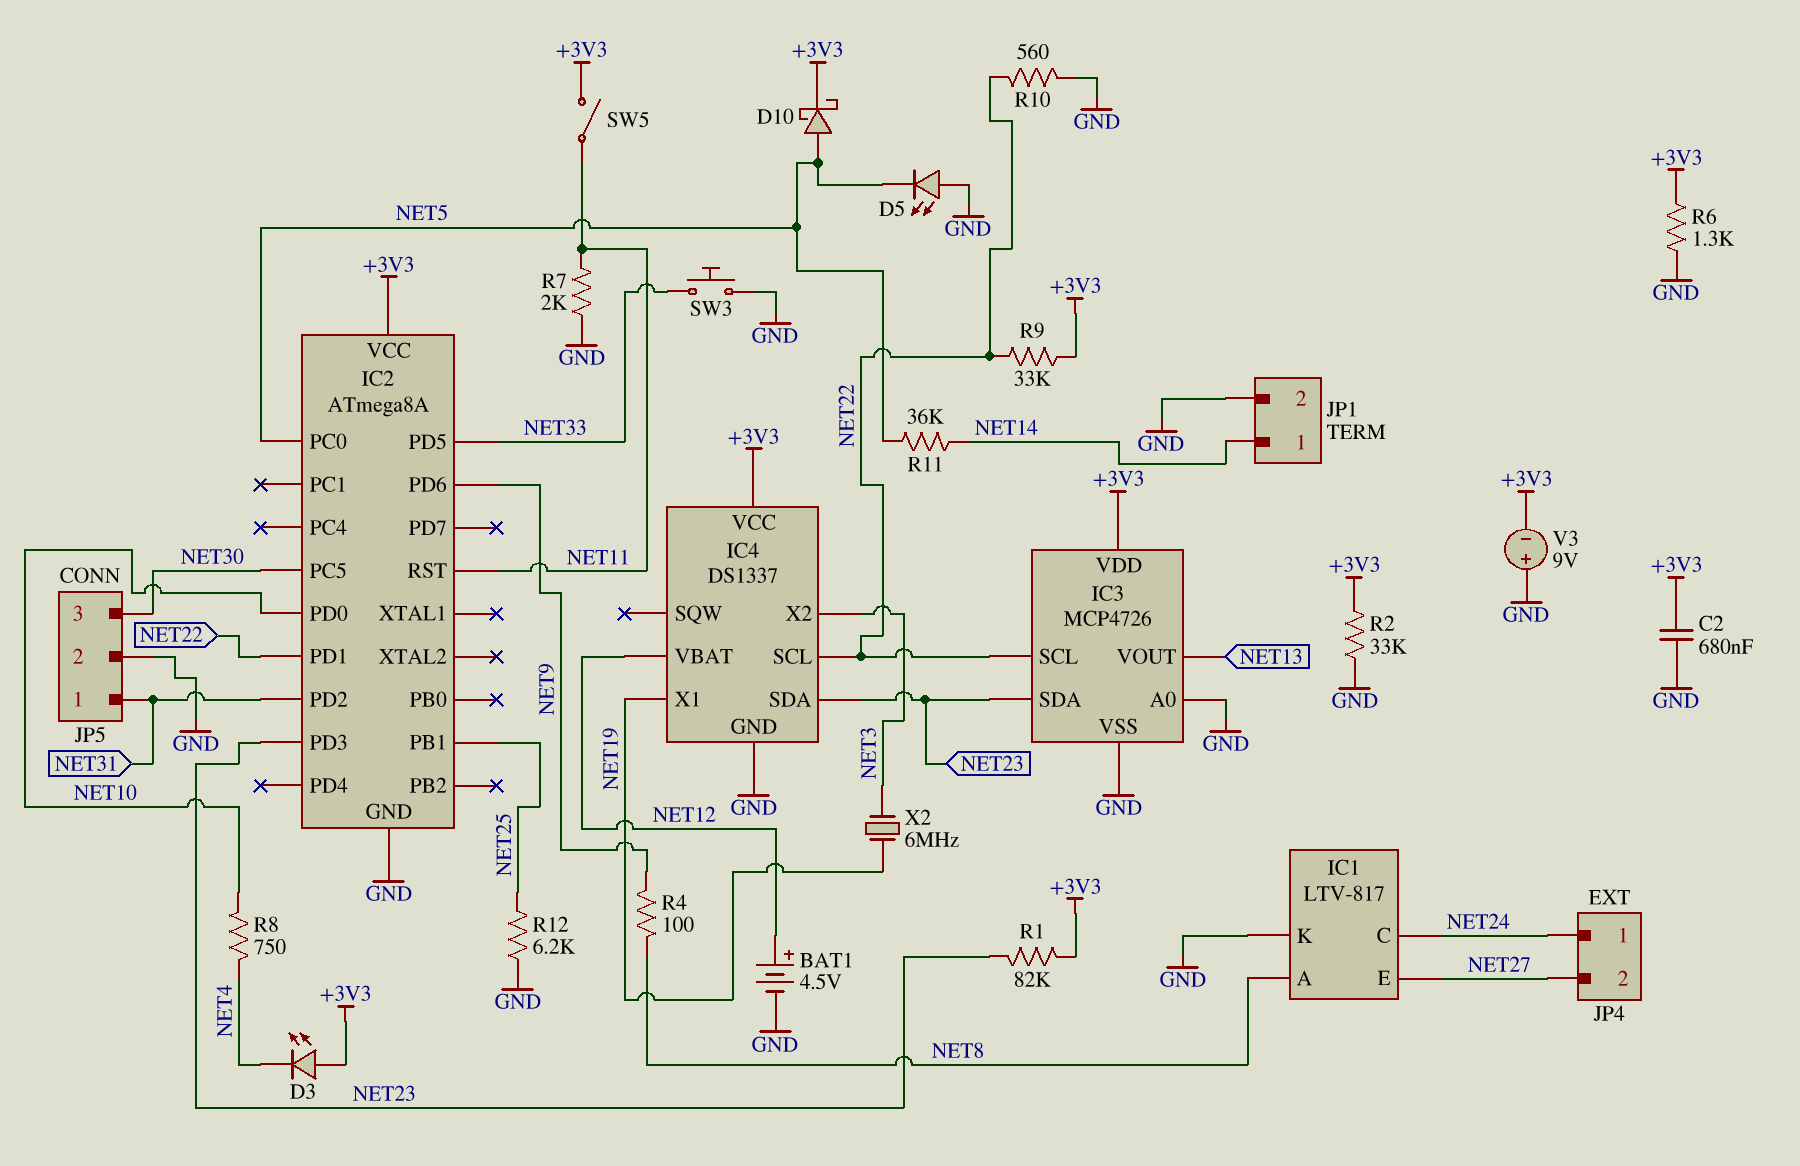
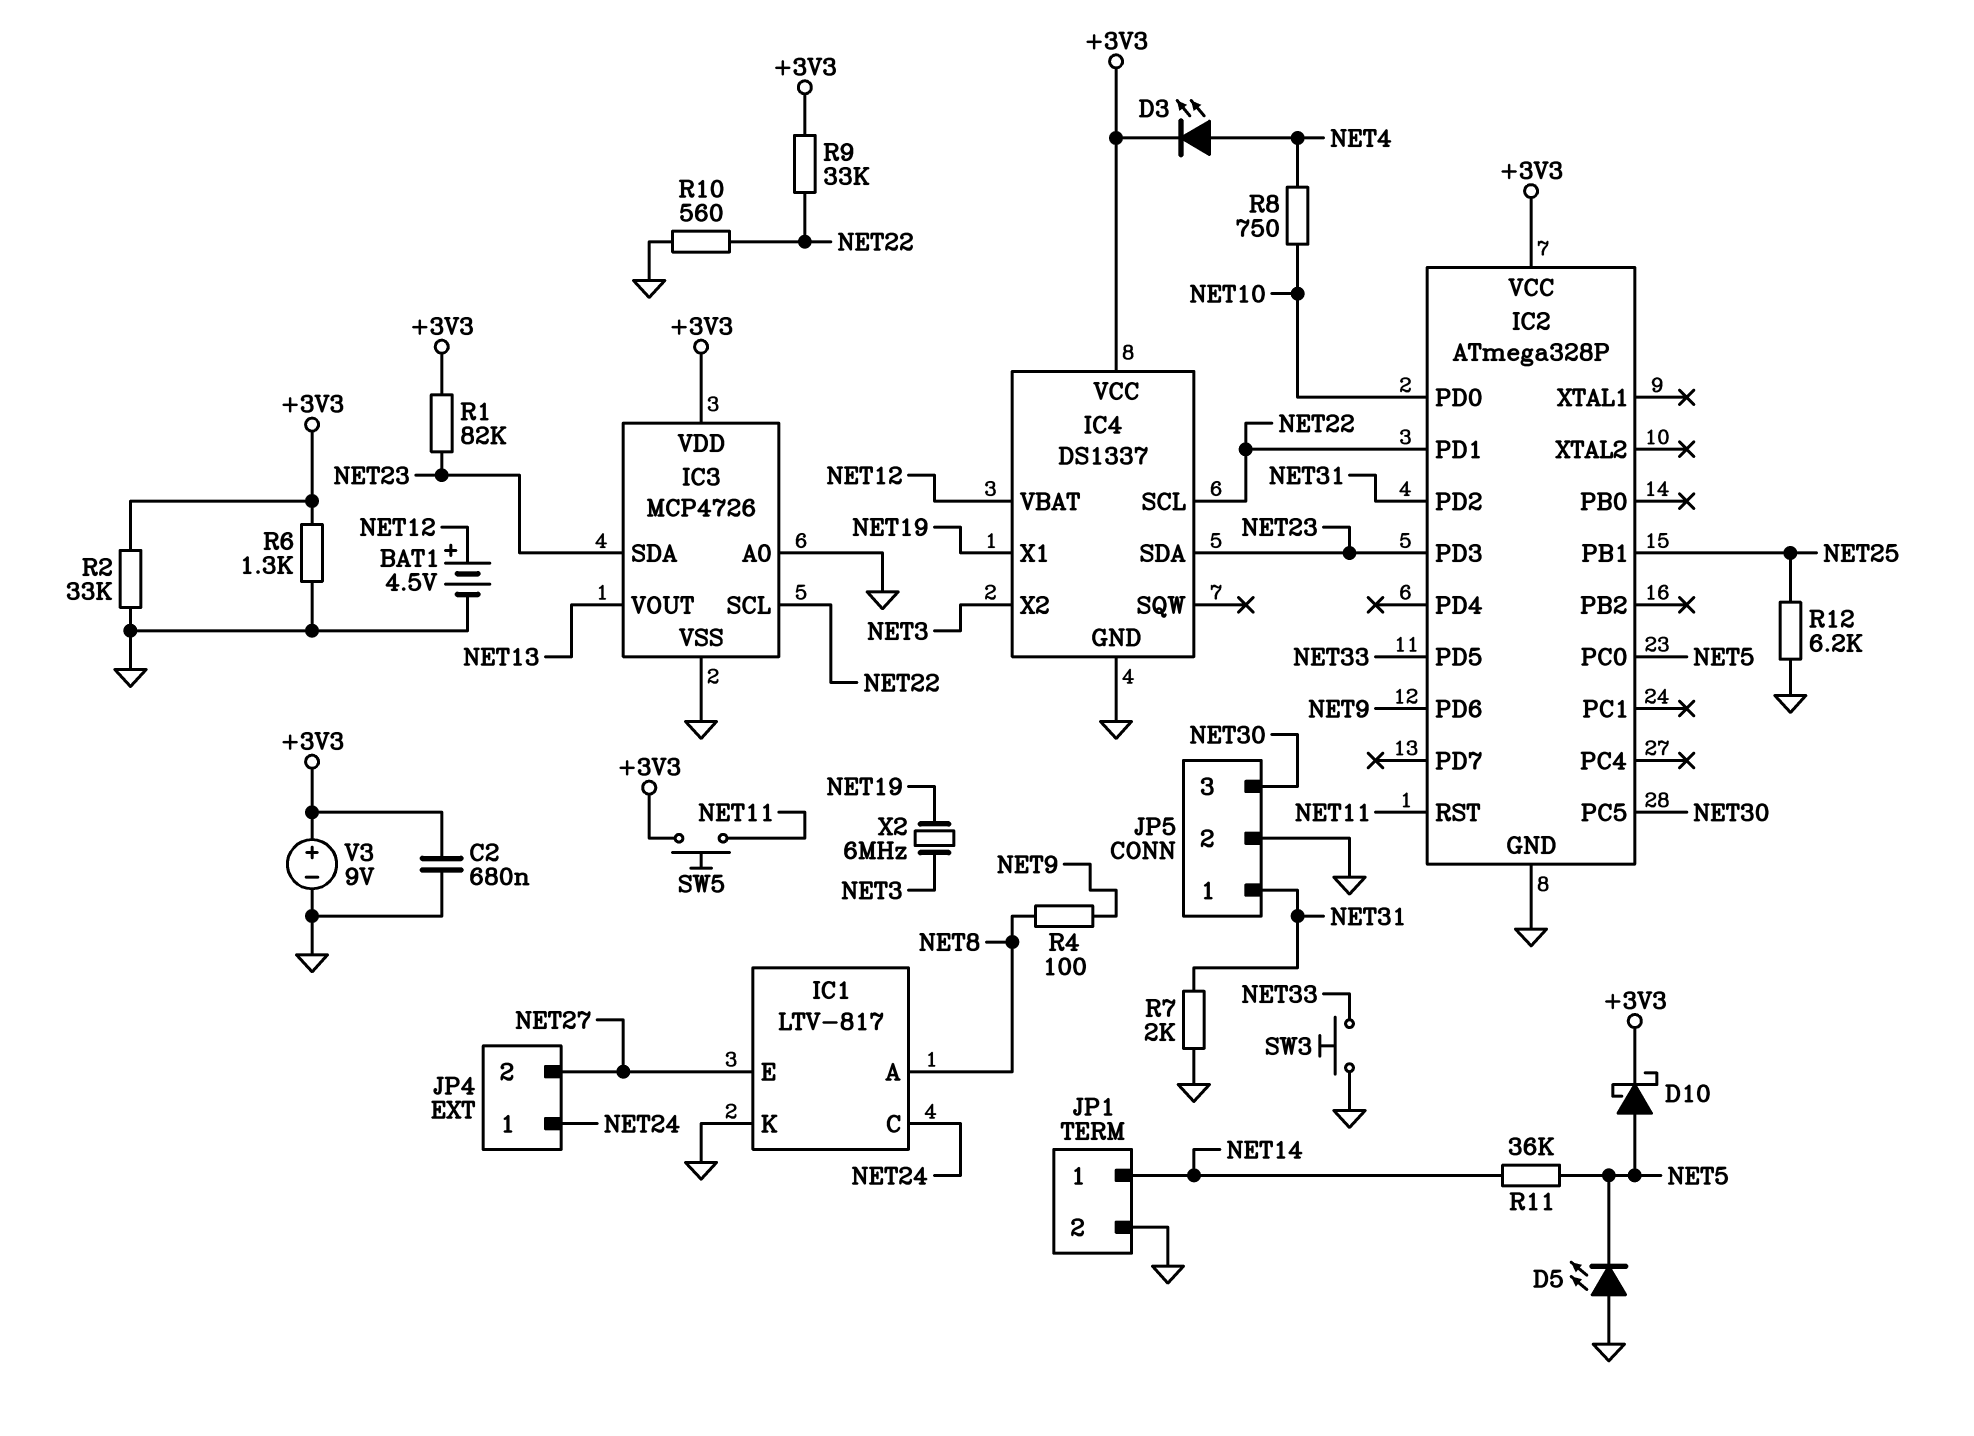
D3: LED (A +3V3, K NET4) -> LED (A NET4, K +3V3)
IC2: ATmega8A -> ATmega328P
R7: 2k (GND, NET11) -> 2k (GND, NET31)
SW5: switch (+3V3, NET11) -> button (+3V3, NET11)
V3: 9V (plus GND, minus +3V3) -> 9V (plus +3V3, minus GND)

